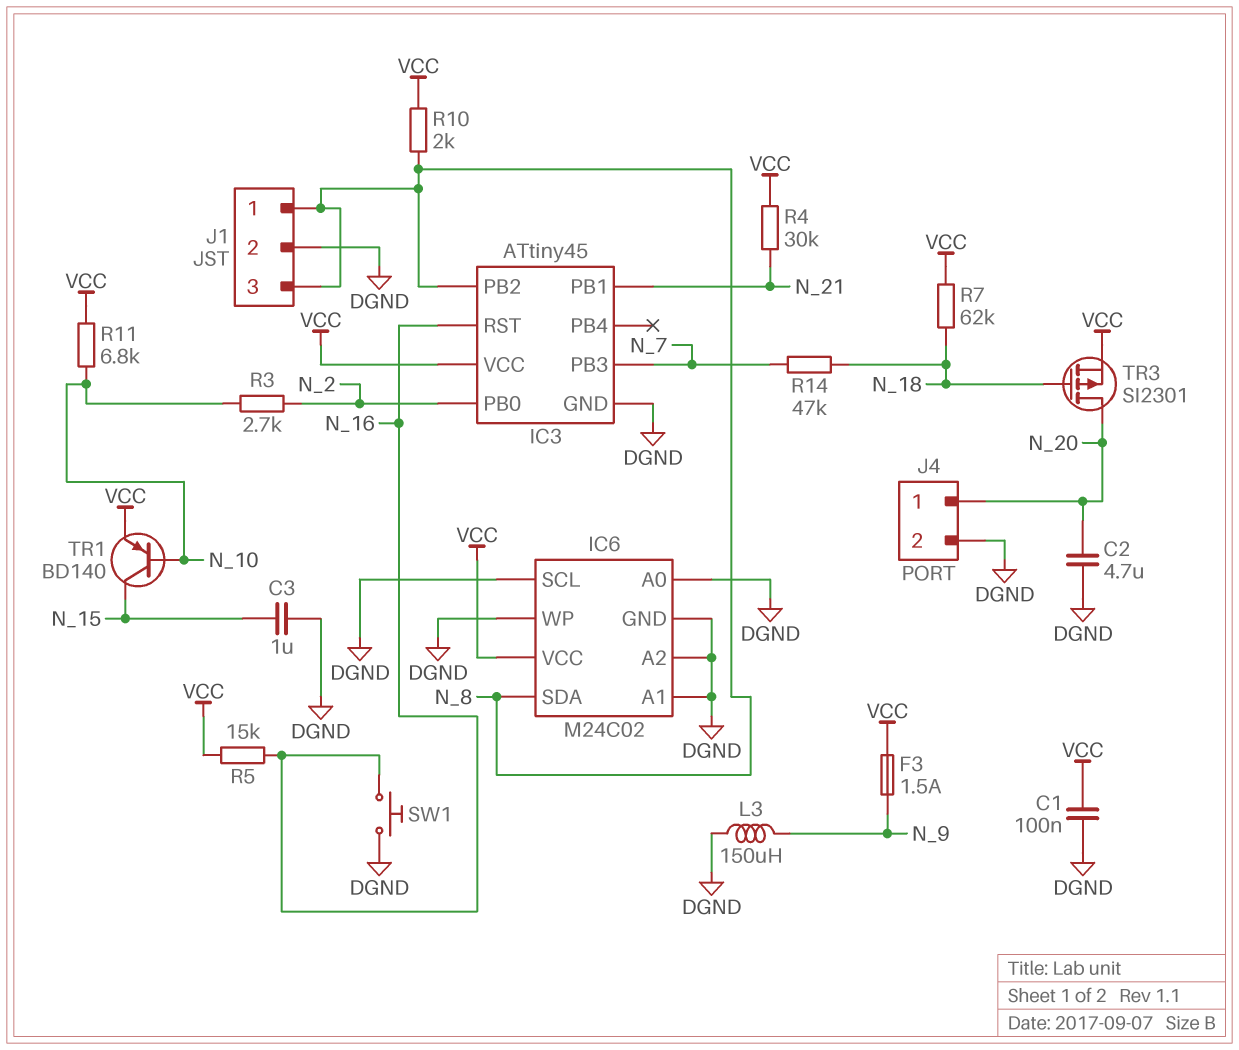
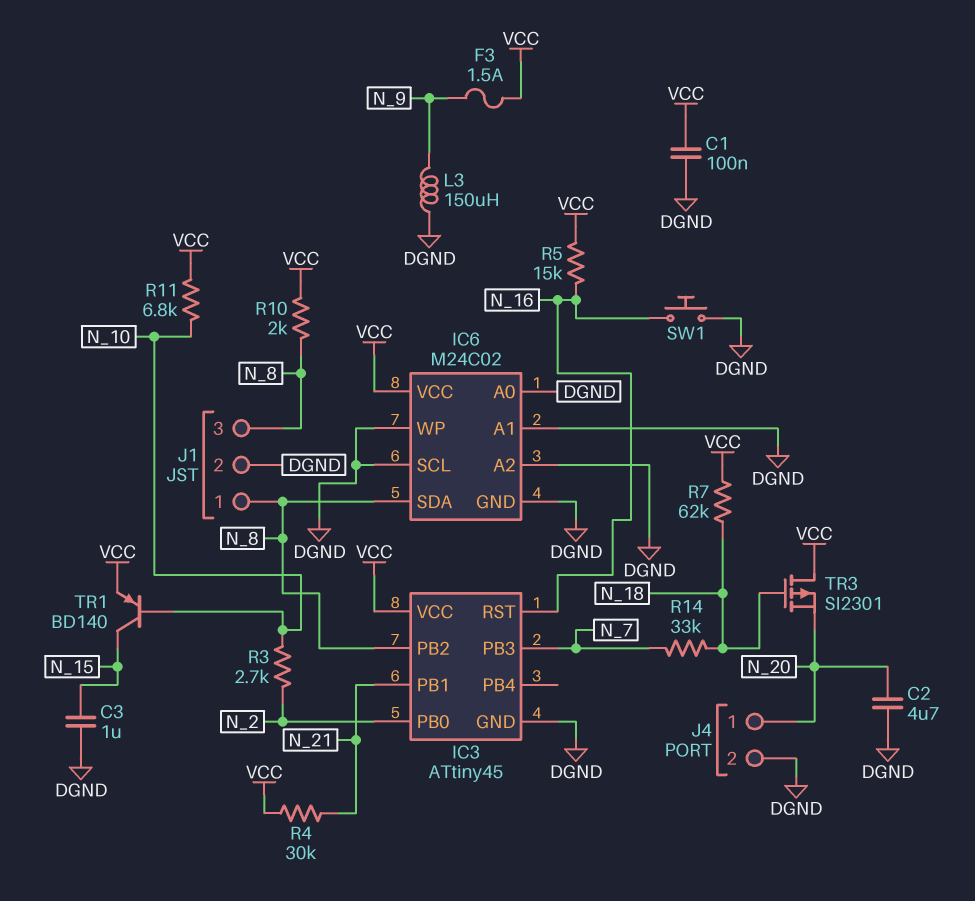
R14: 47k (N_7, N_18) -> 33k (N_7, N_18)
TR3: PMOS SI2301 (G N_18, D N_20, S VCC) -> PMOS SI2301 (G N_18, D VCC, S N_20)

